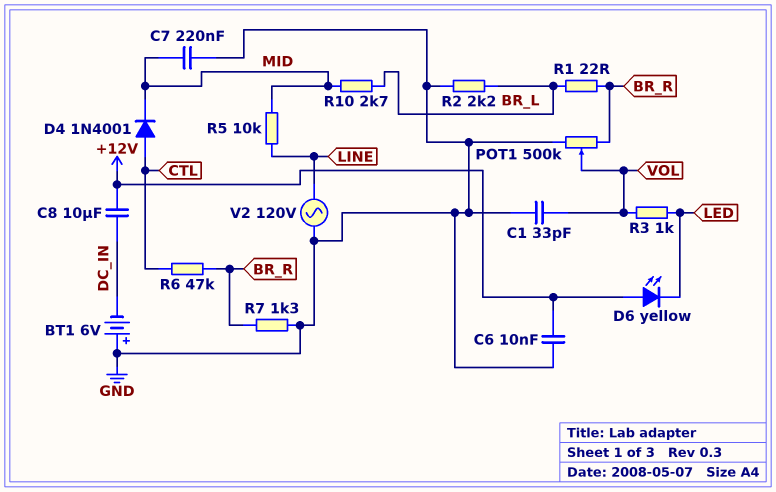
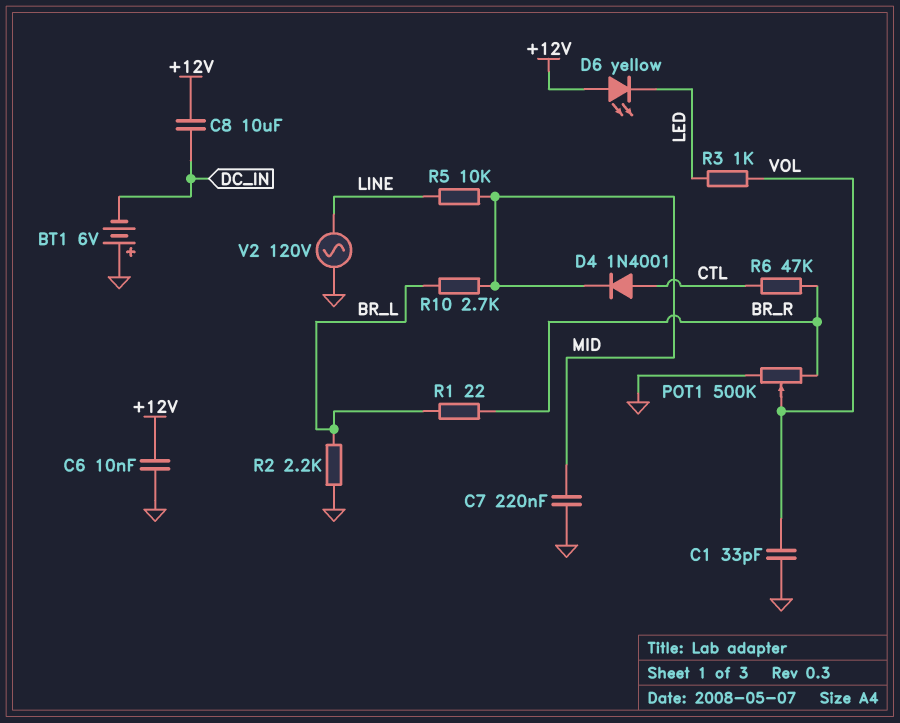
R7: 1.3k (BR_R, GND) -> none

